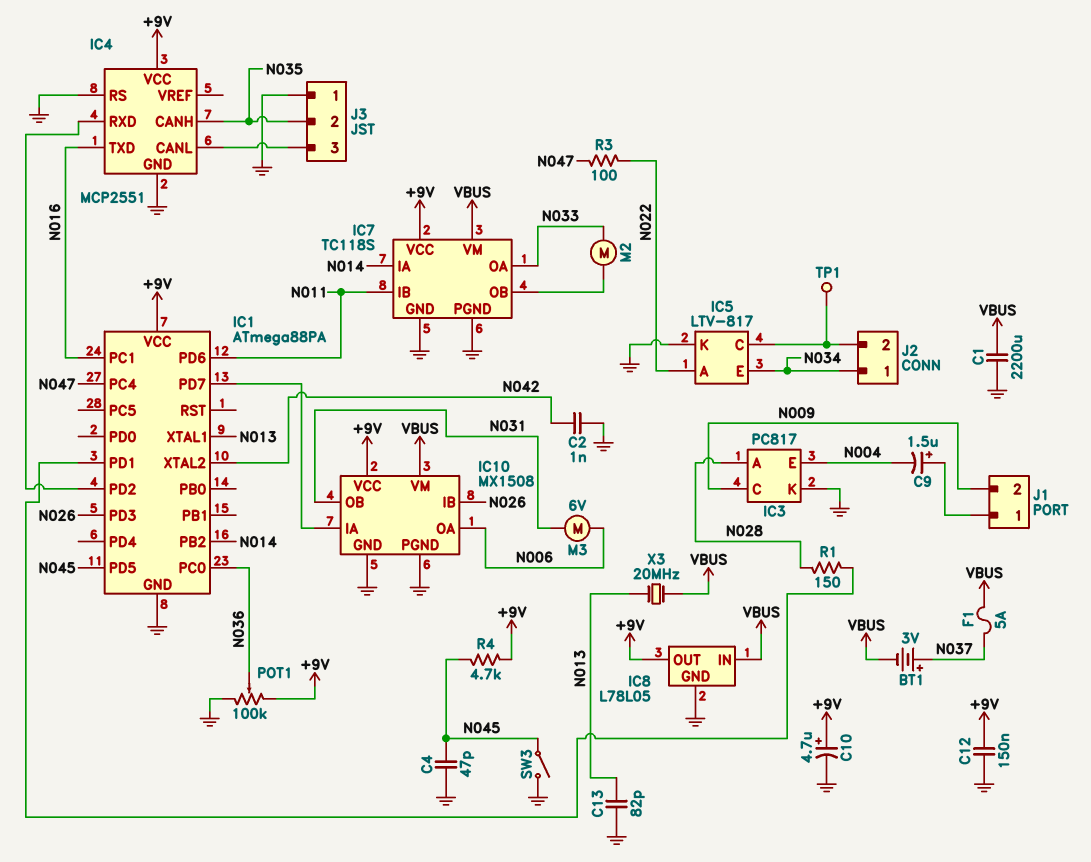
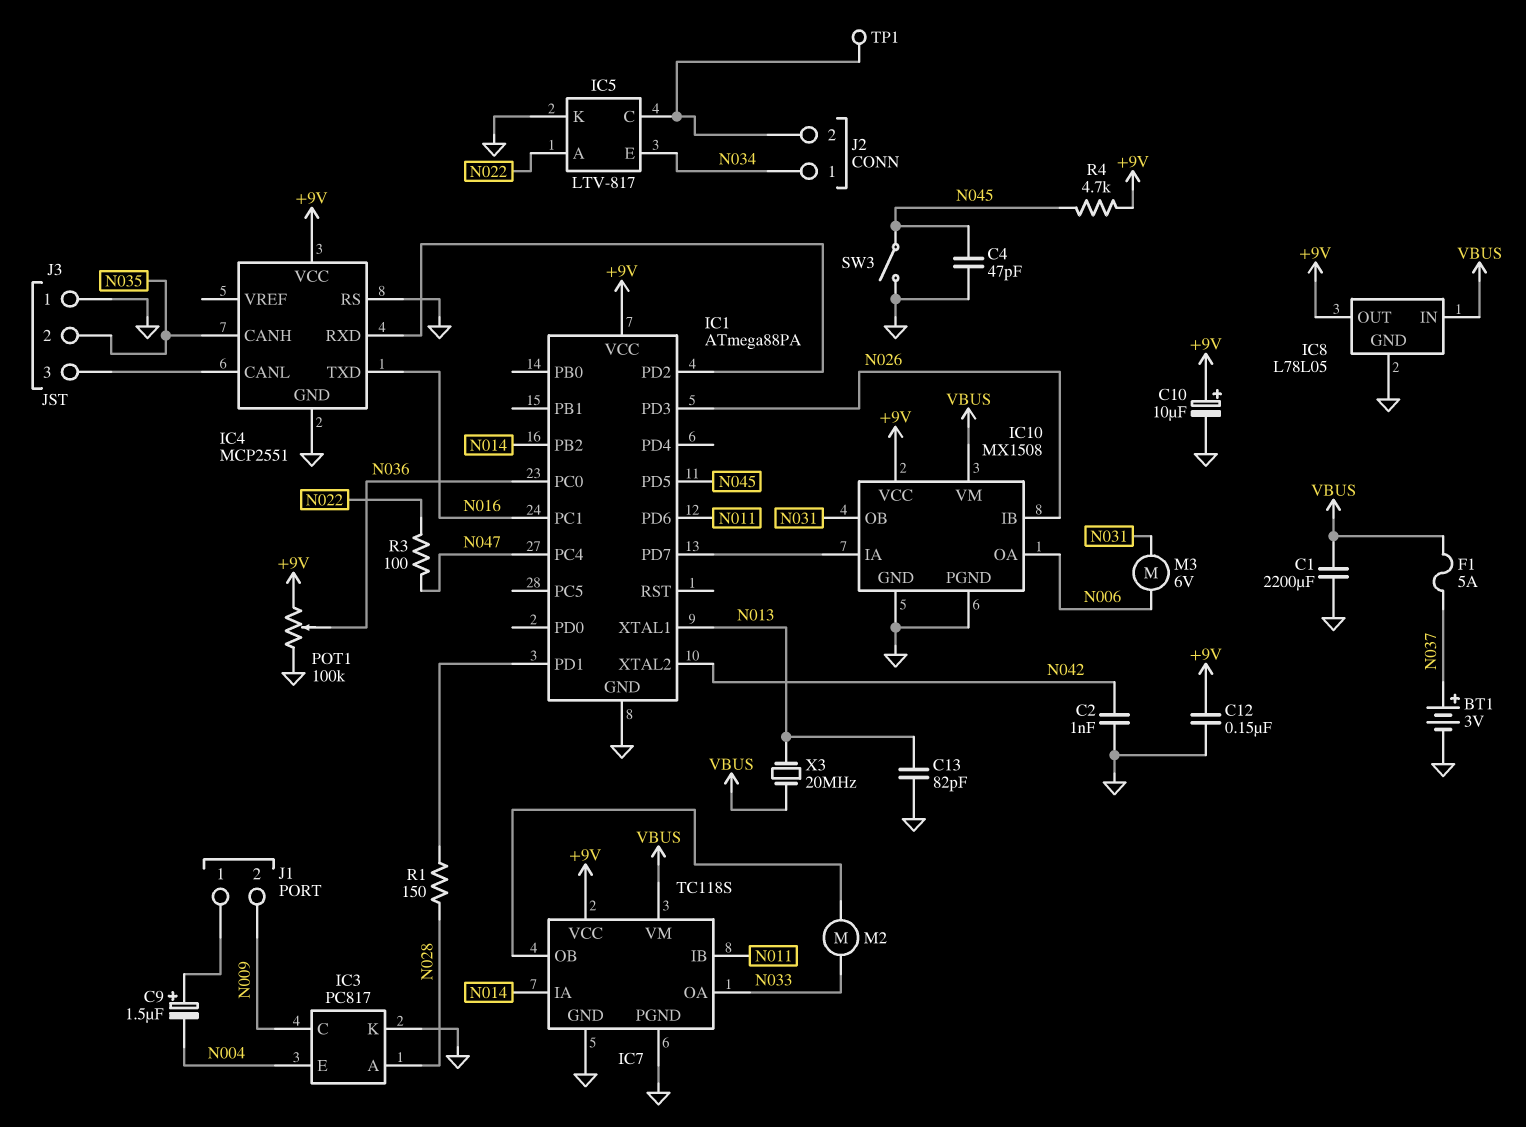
BT1: 3V (plus N037, minus VBUS) -> 3V (plus N037, minus GND)
C10: 4.7uF (plus +9V, minus GND) -> 10uF (plus +9V, minus GND)

